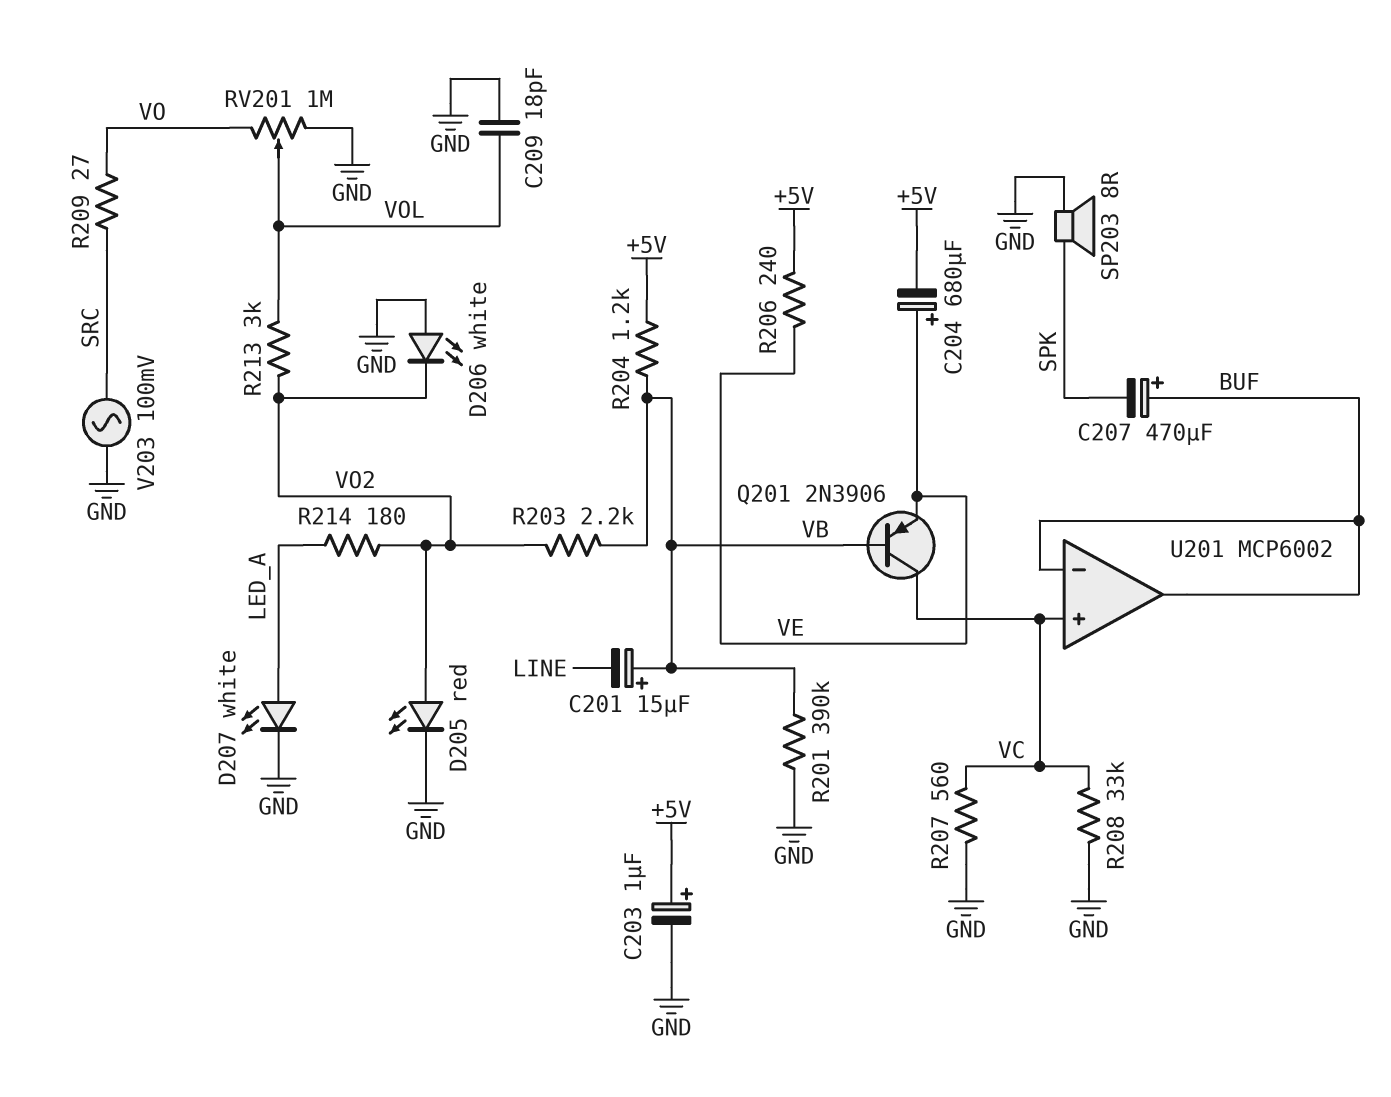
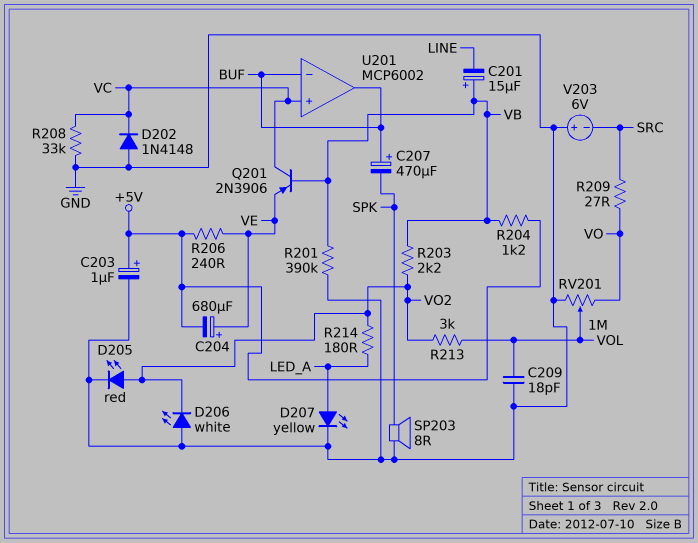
D202: none -> diode 1N4148 (A GND, K VC)
D207: LED white (A LED_A, K GND) -> LED yellow (A LED_A, K GND)
R207: 560 (GND, VC) -> none
V203: AC 100mV (GND, SRC) -> 6V (plus GND, minus SRC)

